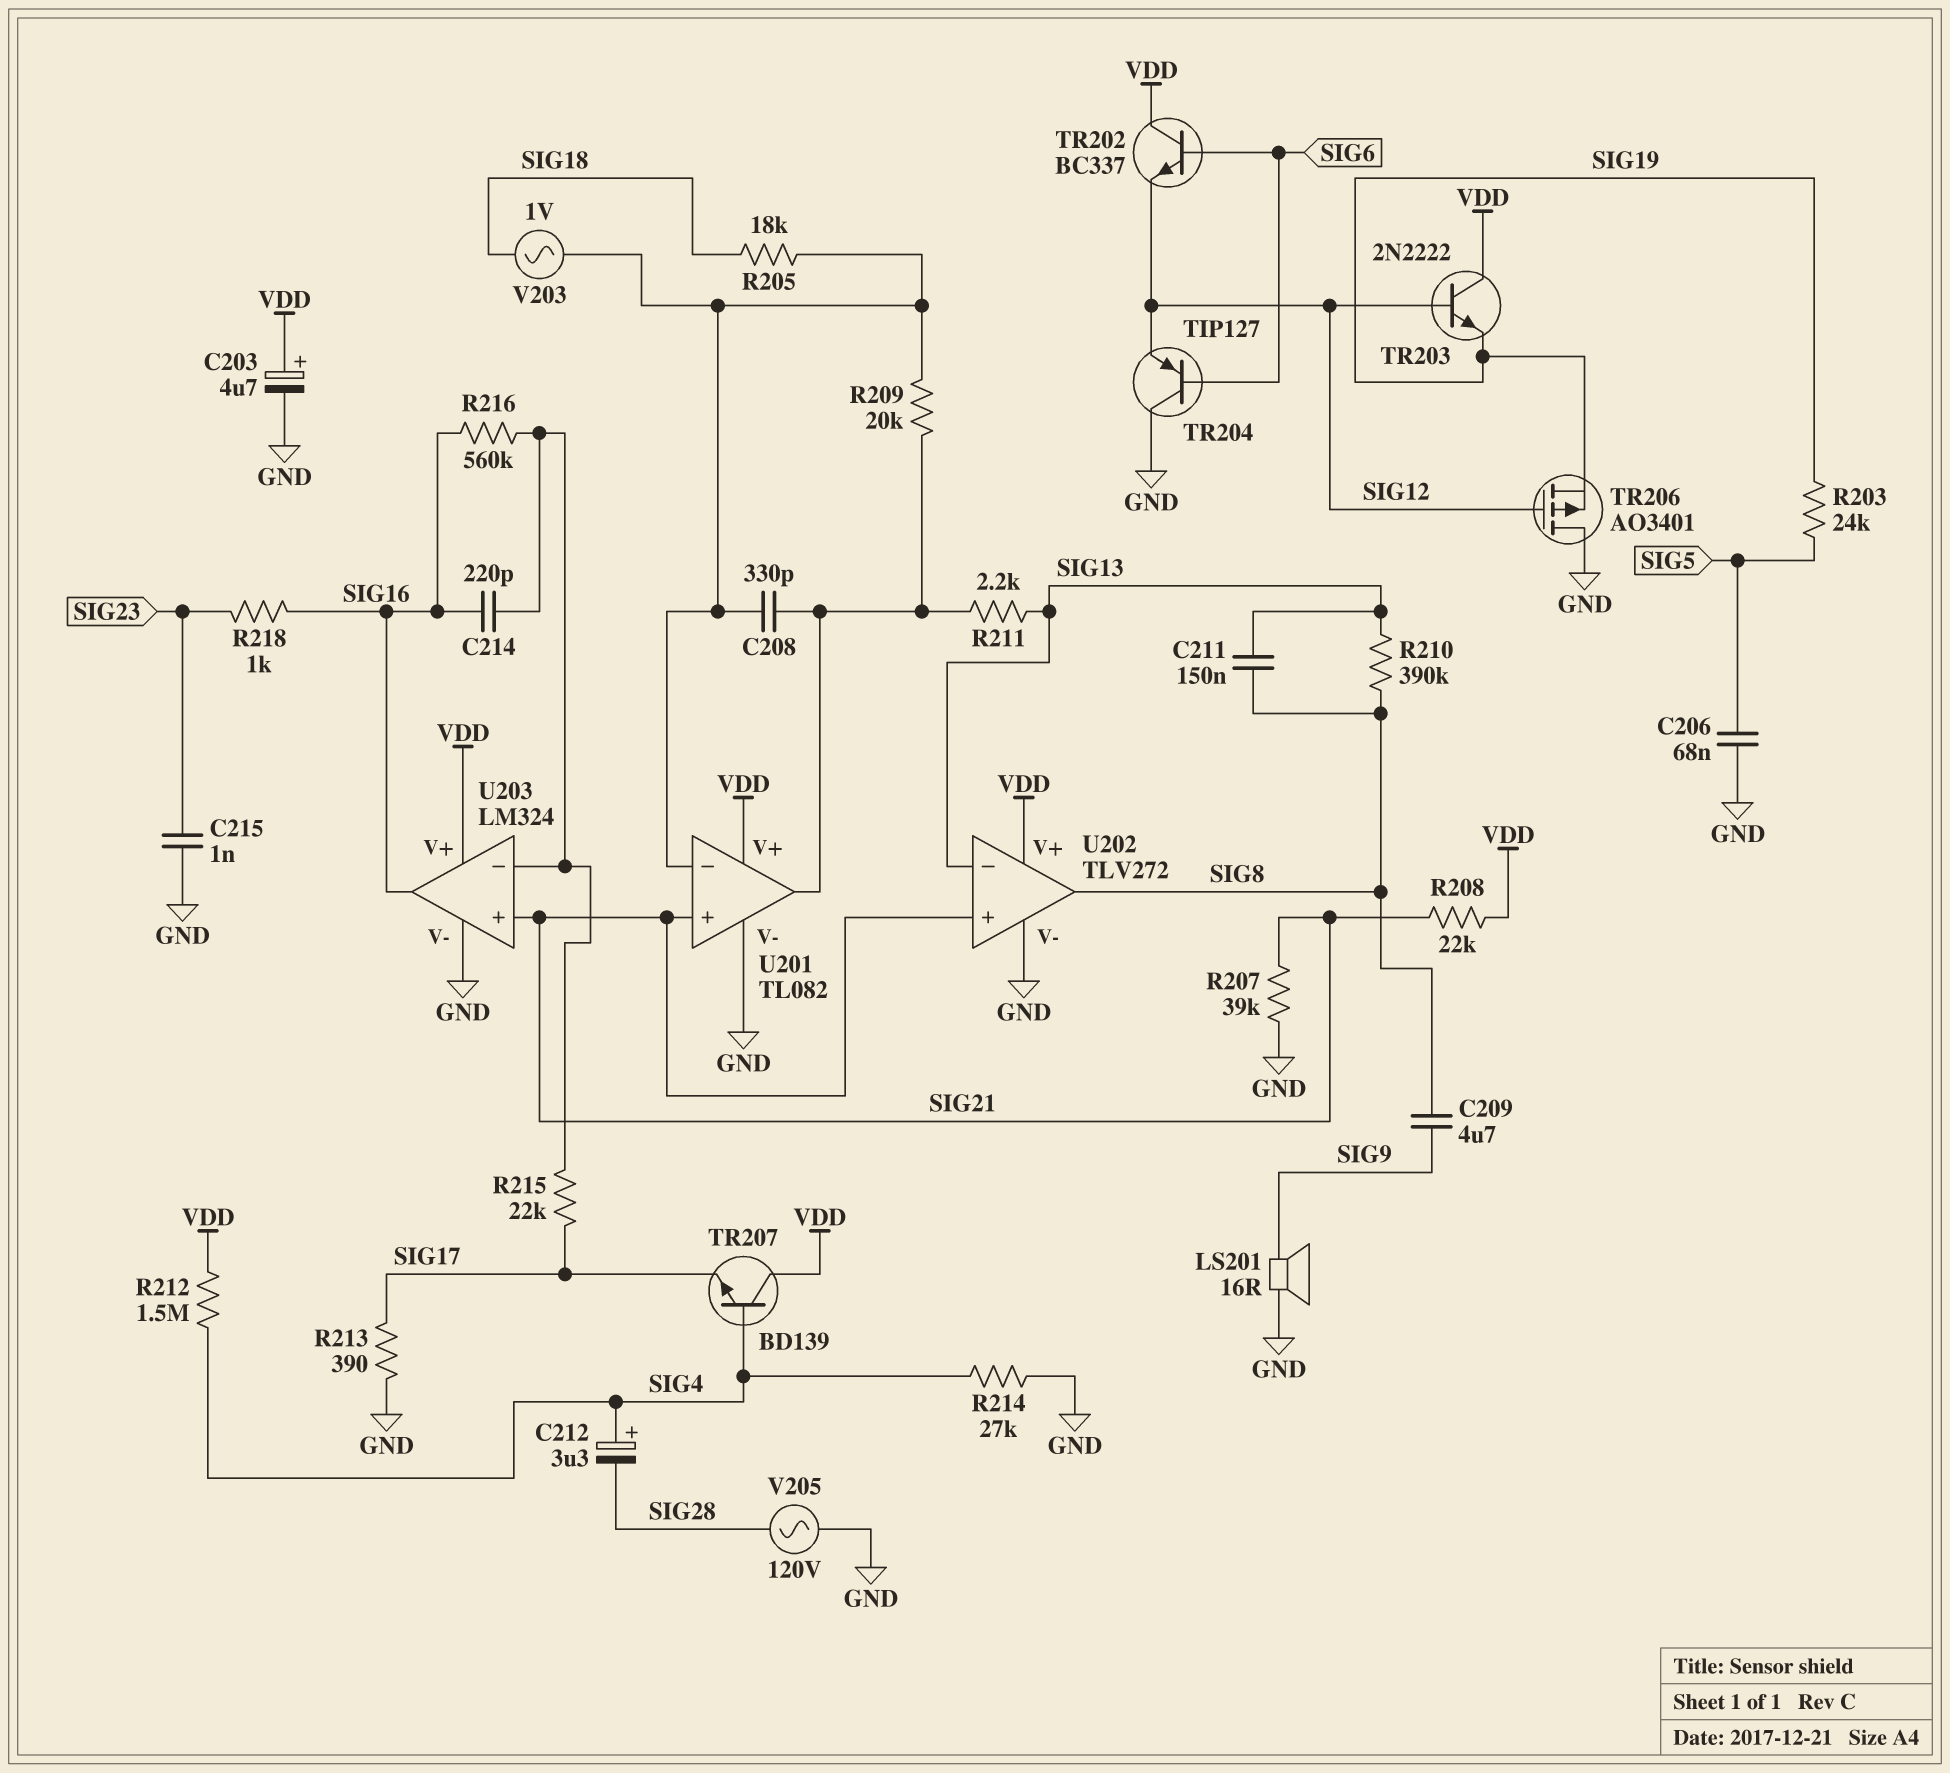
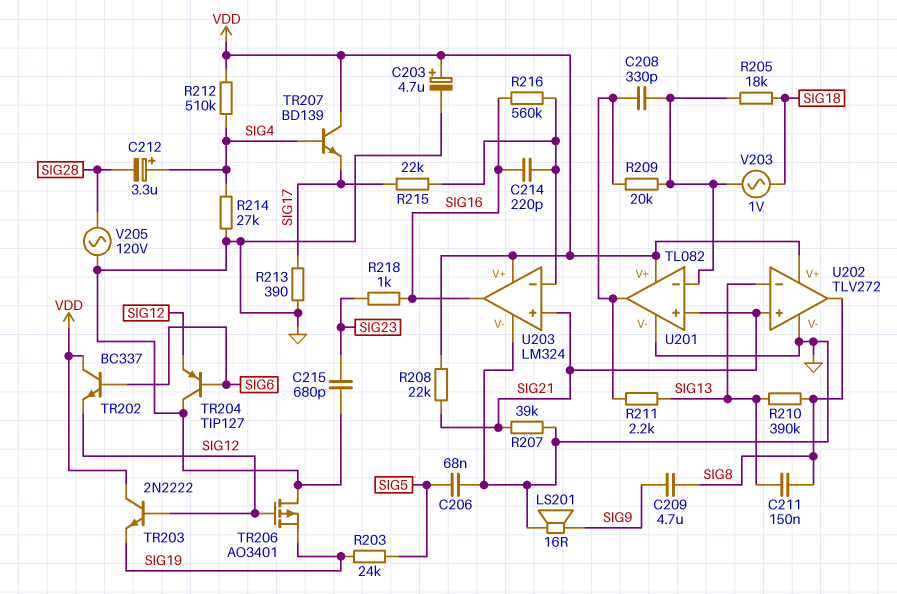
C215: 1nF (GND, SIG23) -> 680pF (GND, SIG23)
R212: 1.5M (SIG4, VDD) -> 510k (SIG4, VDD)

